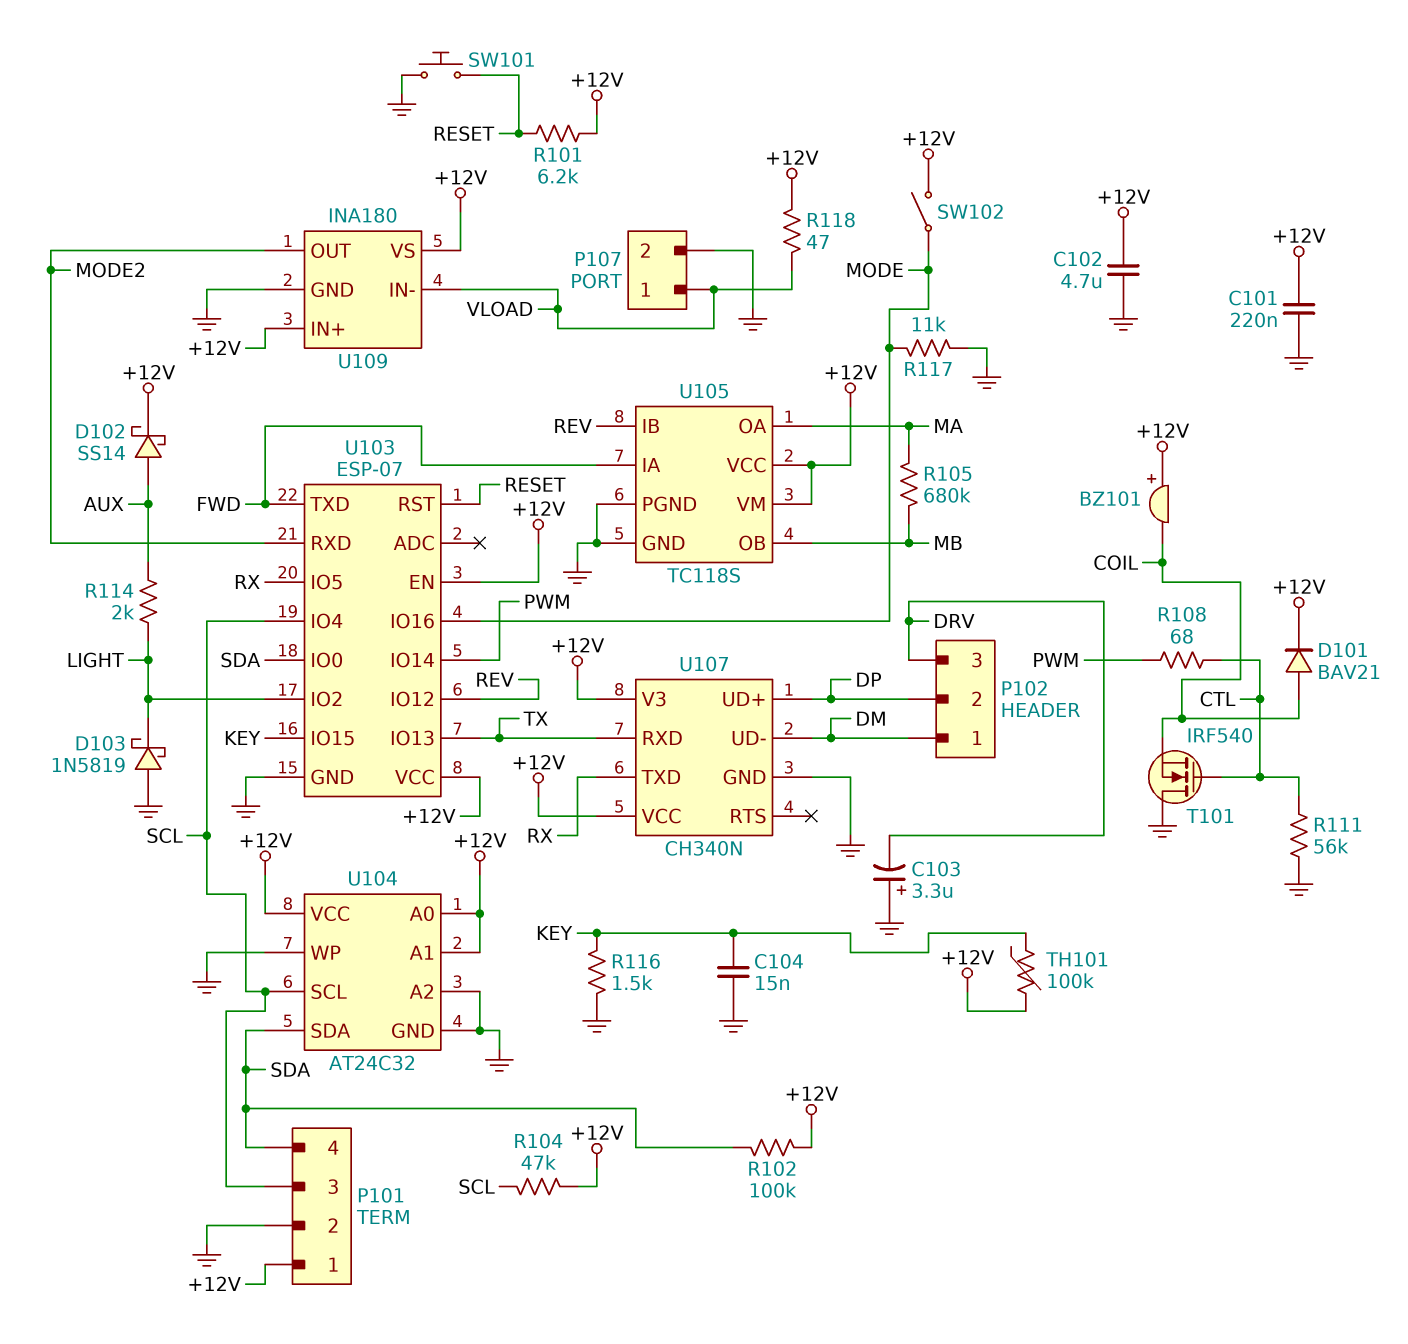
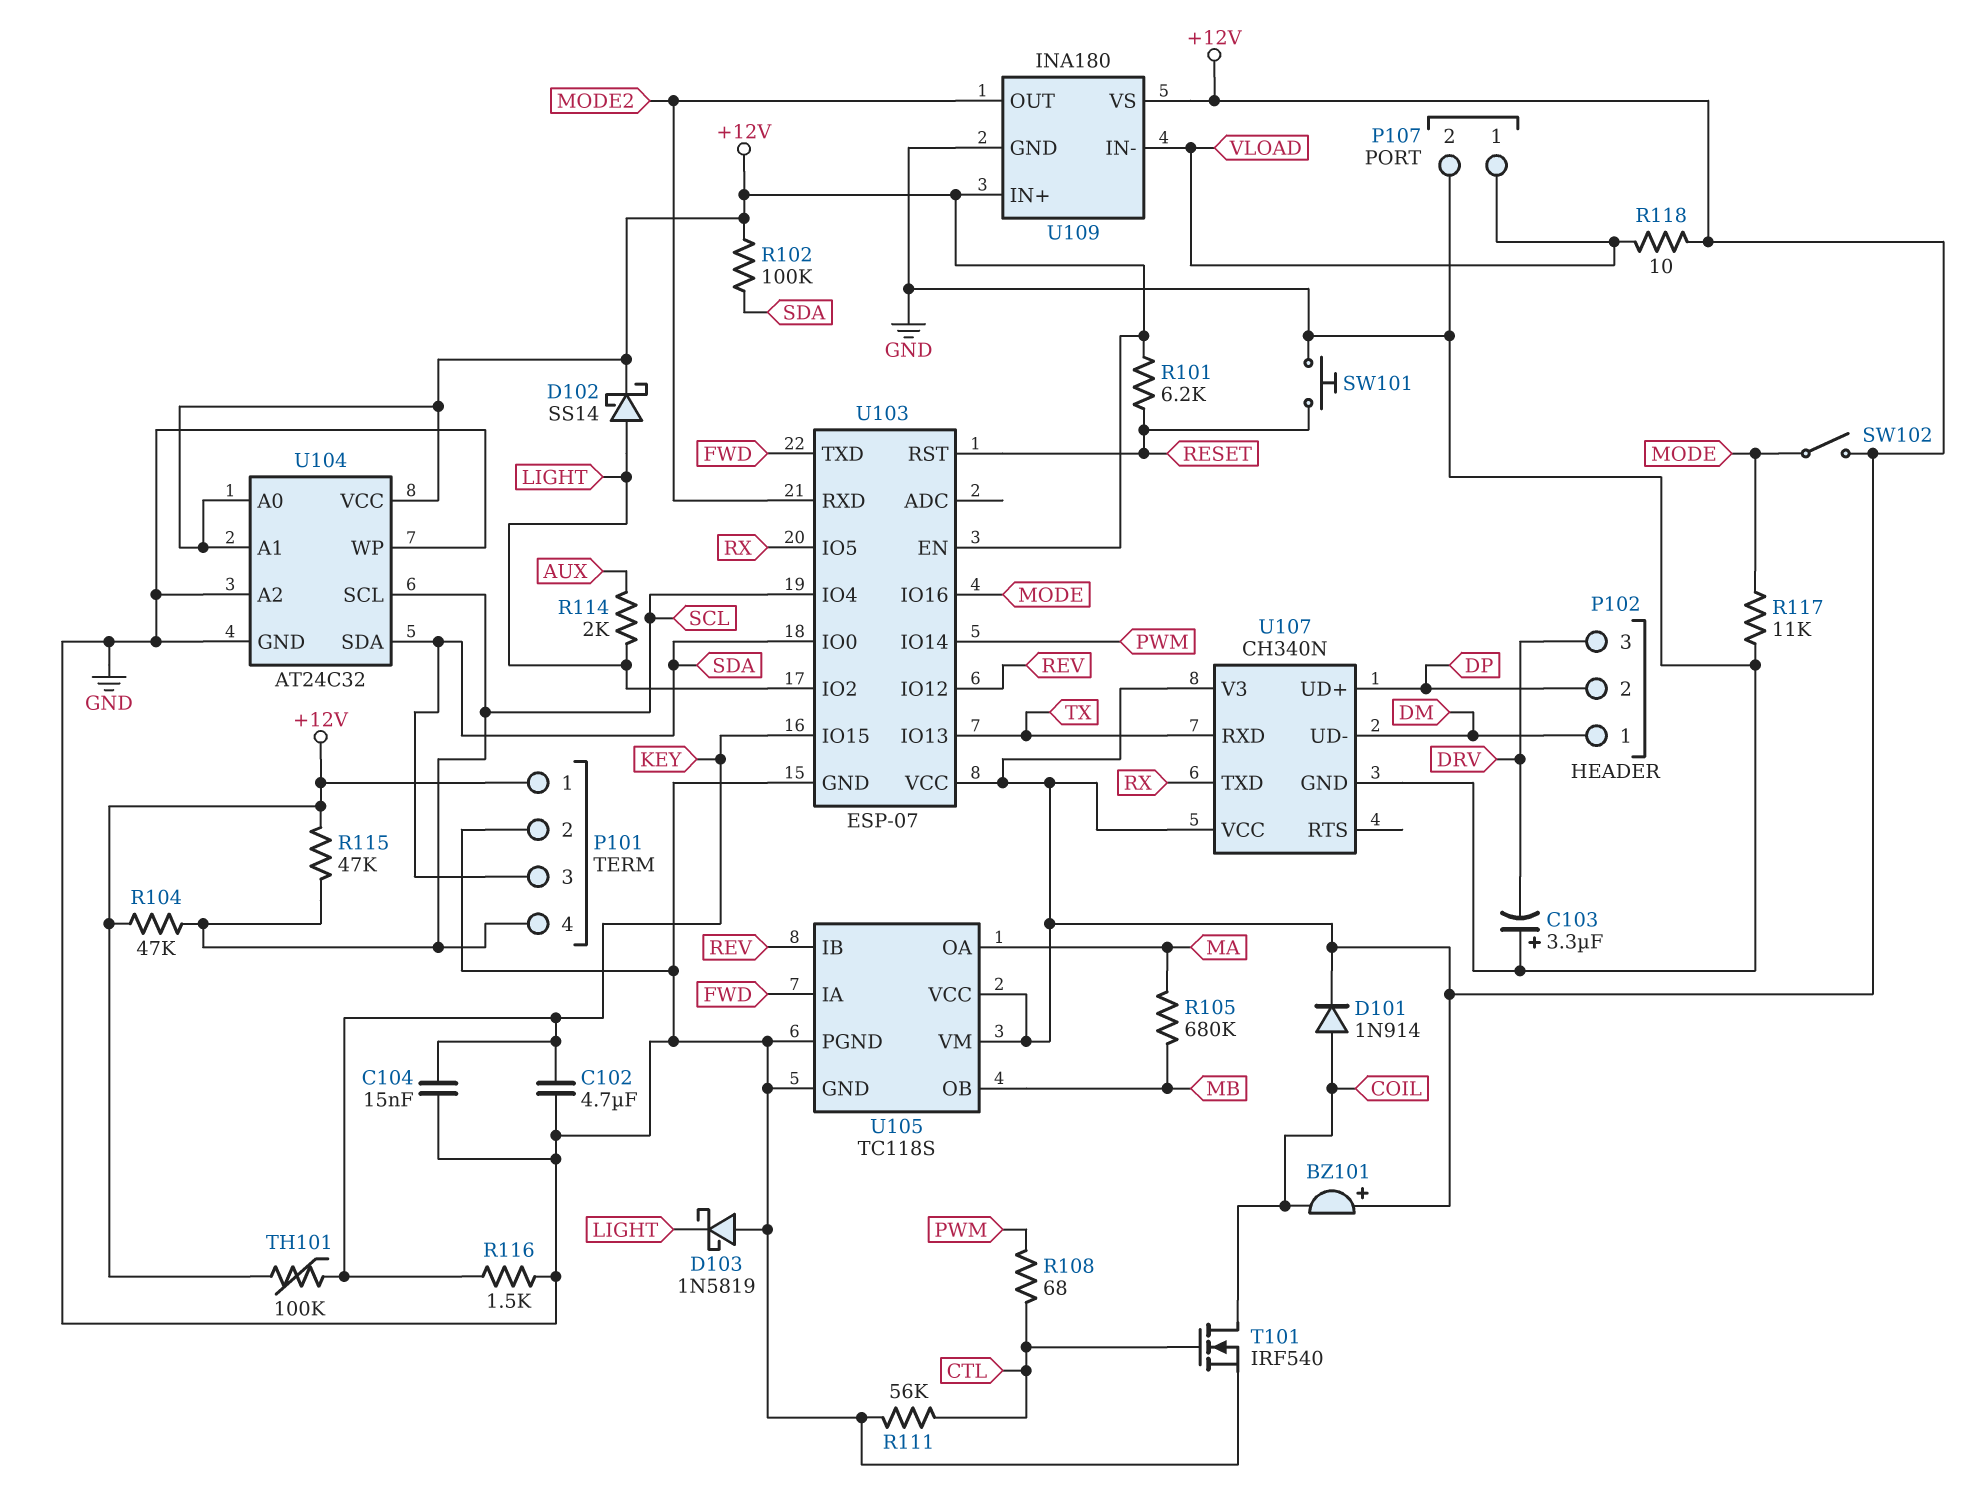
C101: 220nF (+12V, GND) -> none
C102: 4.7uF (+12V, GND) -> 4.7uF (GND, KEY)
D101: diode BAV21 (A COIL, K +12V) -> diode 1N914 (A COIL, K +12V)
D102: schottky SS14 (A AUX, K +12V) -> schottky SS14 (A LIGHT, K +12V)
P101 pin 3: SCL -> SDA
P101 pin 4: SDA -> SCL
R115: none -> 47k (+12V, SCL)
R118: 47 (+12V, VLOAD) -> 10 (+12V, VLOAD)
T101: NMOS IRF540 (G CTL, D GND, S COIL) -> NMOS IRF540 (G CTL, D COIL, S GND)

